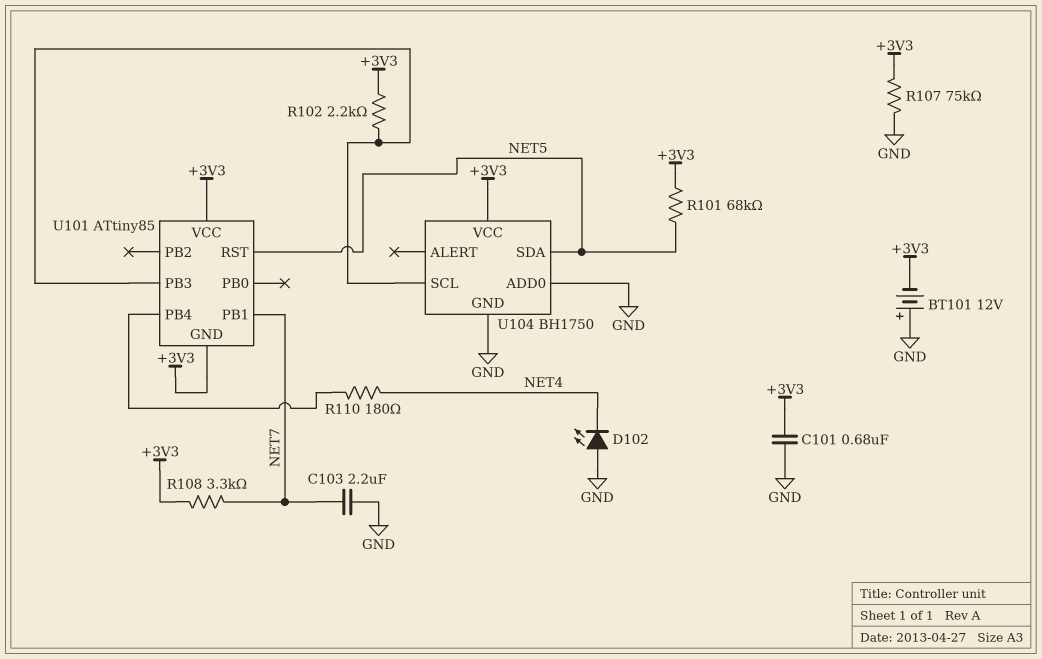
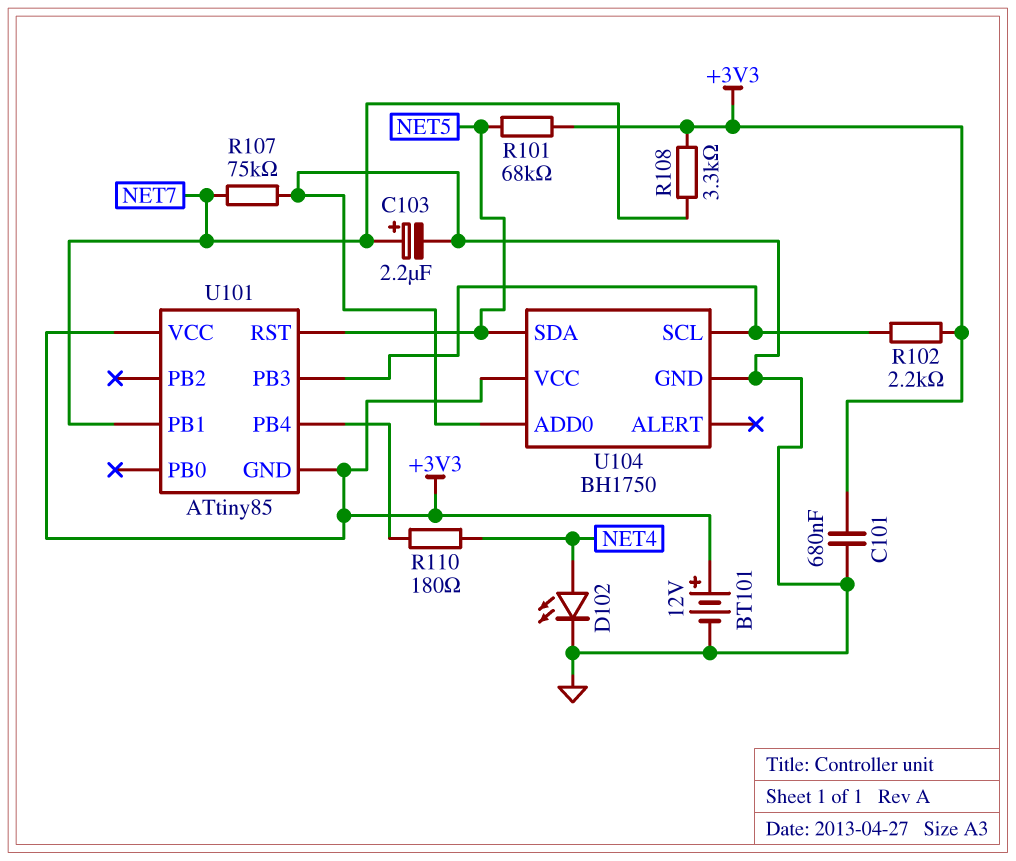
BT101: 12V (plus GND, minus +3V3) -> 12V (plus +3V3, minus GND)
C103: 2.2uF (GND, NET7) -> 2.2uF (plus NET7, minus GND)
D102: LED (A GND, K NET4) -> LED (A NET4, K GND)
R107: 75k (+3V3, GND) -> 75k (GND, NET7)

